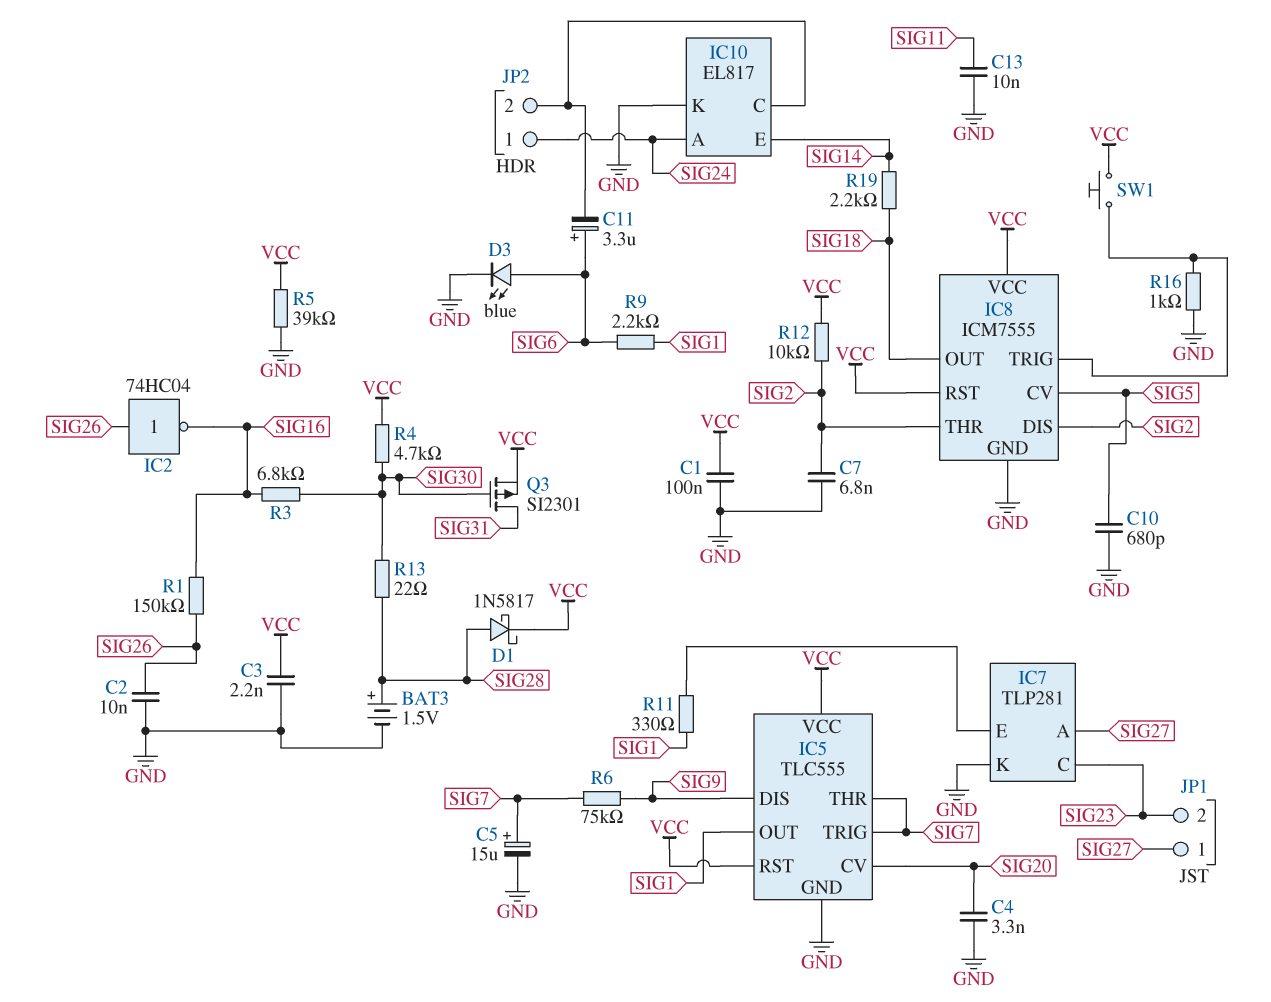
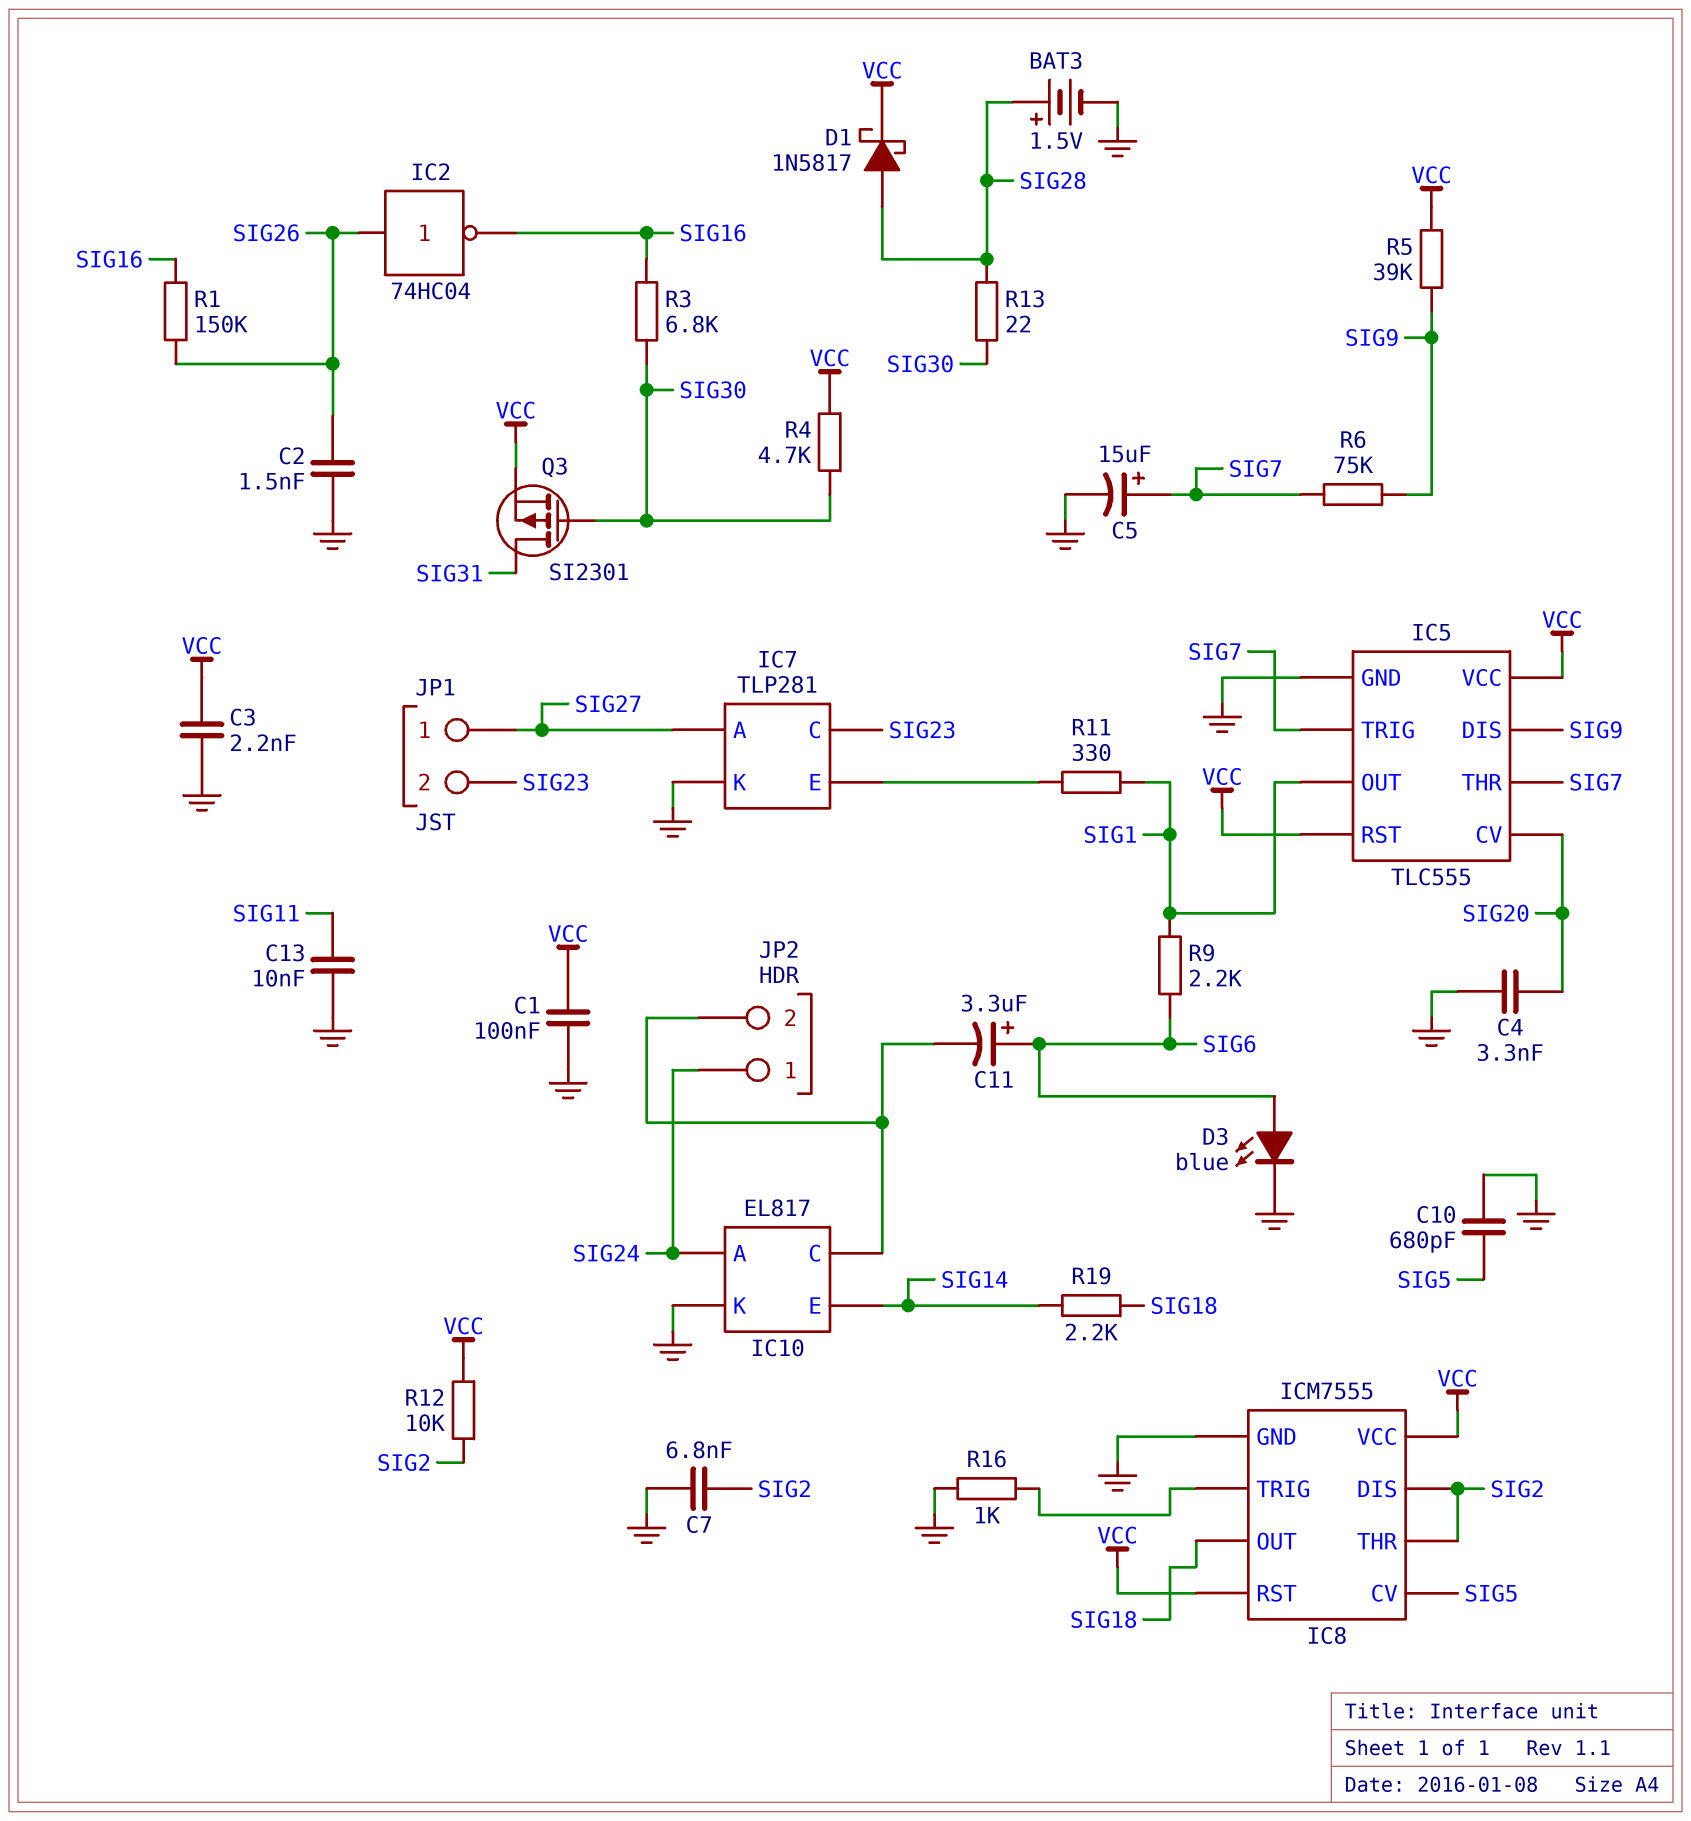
C2: 10nF (GND, SIG26) -> 1.5nF (GND, SIG26)
R5: 39k (GND, VCC) -> 39k (SIG9, VCC)
SW1: button (IC8/TRIG, VCC) -> none

